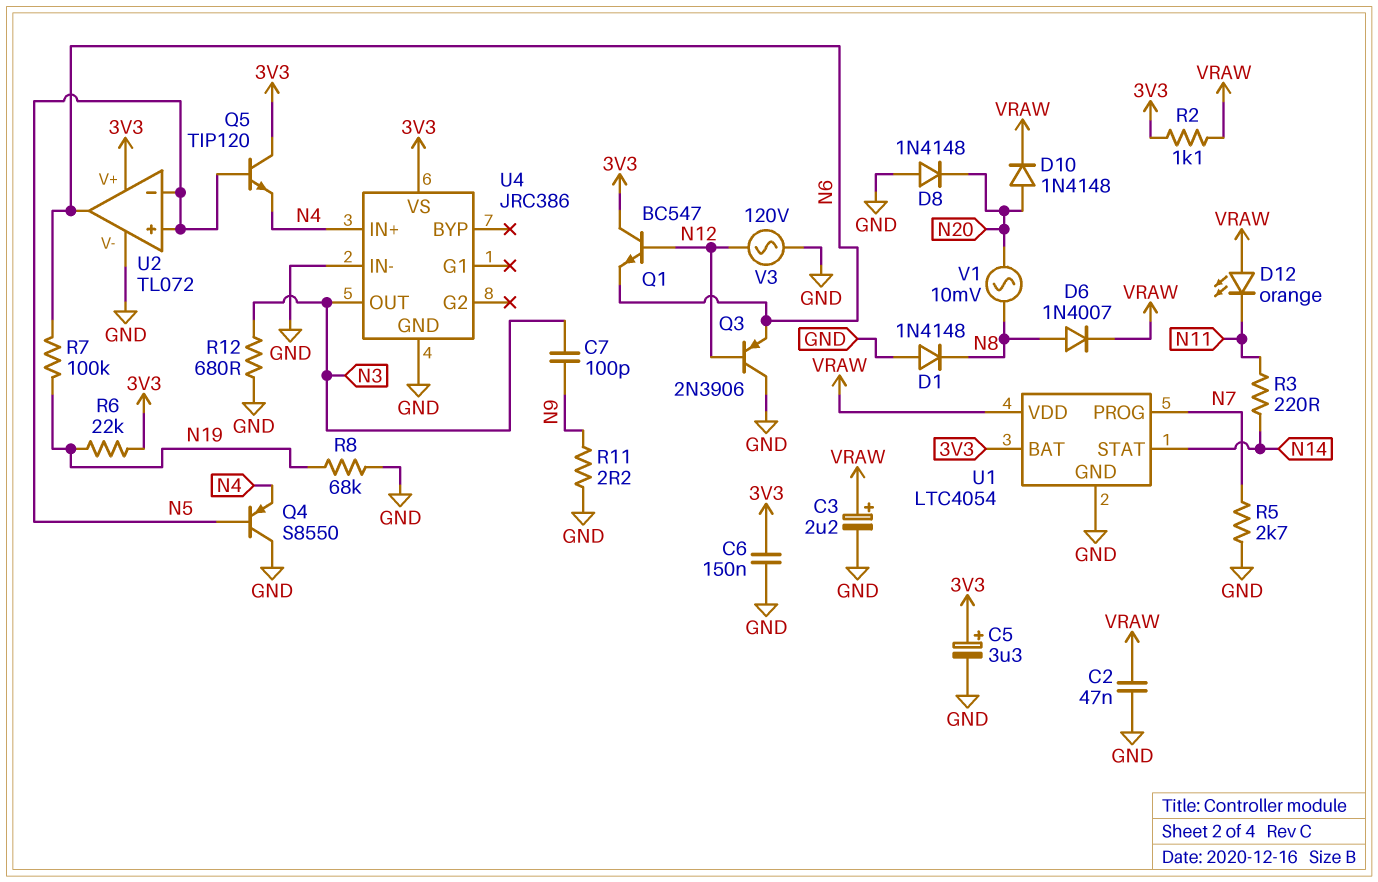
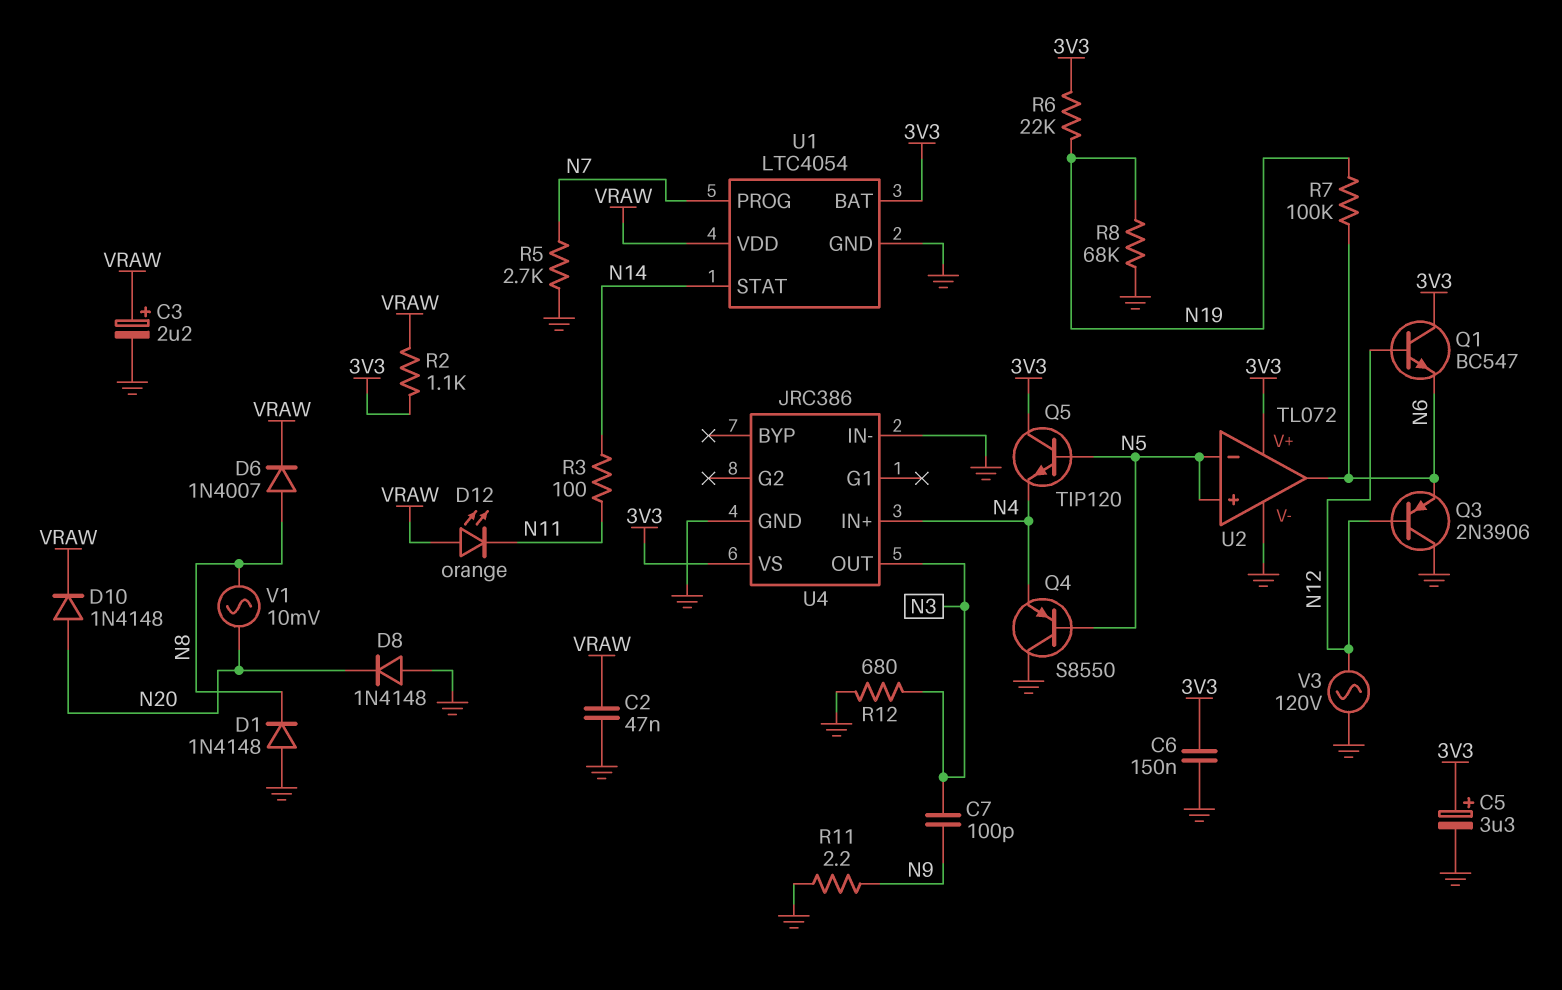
R3: 220 (N11, N14) -> 100 (N11, N14)

